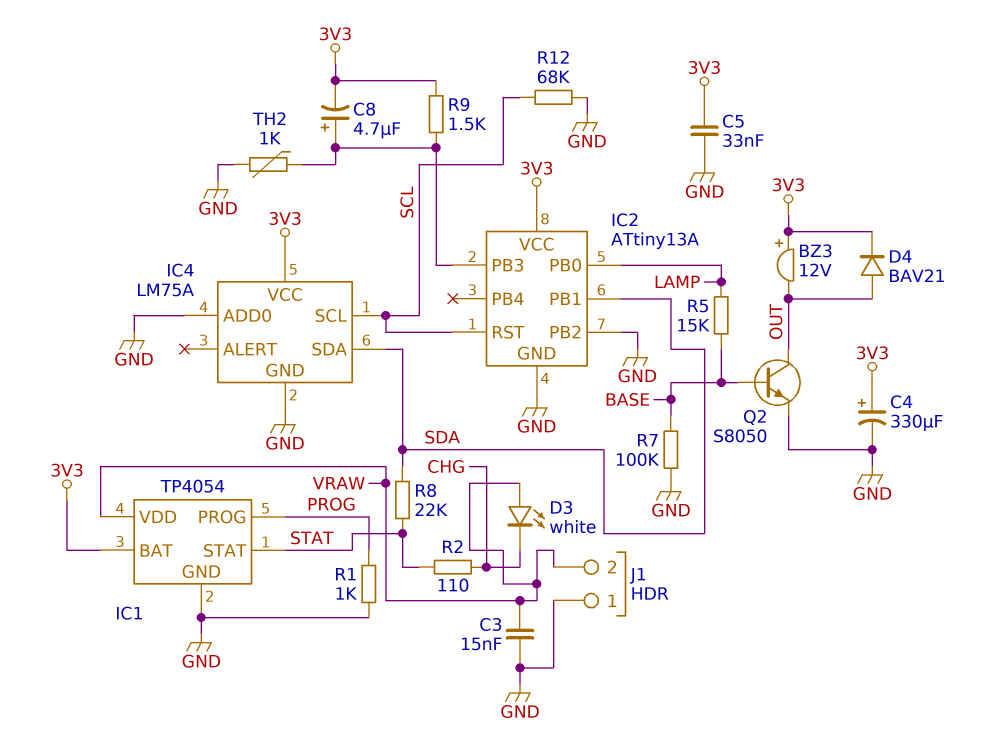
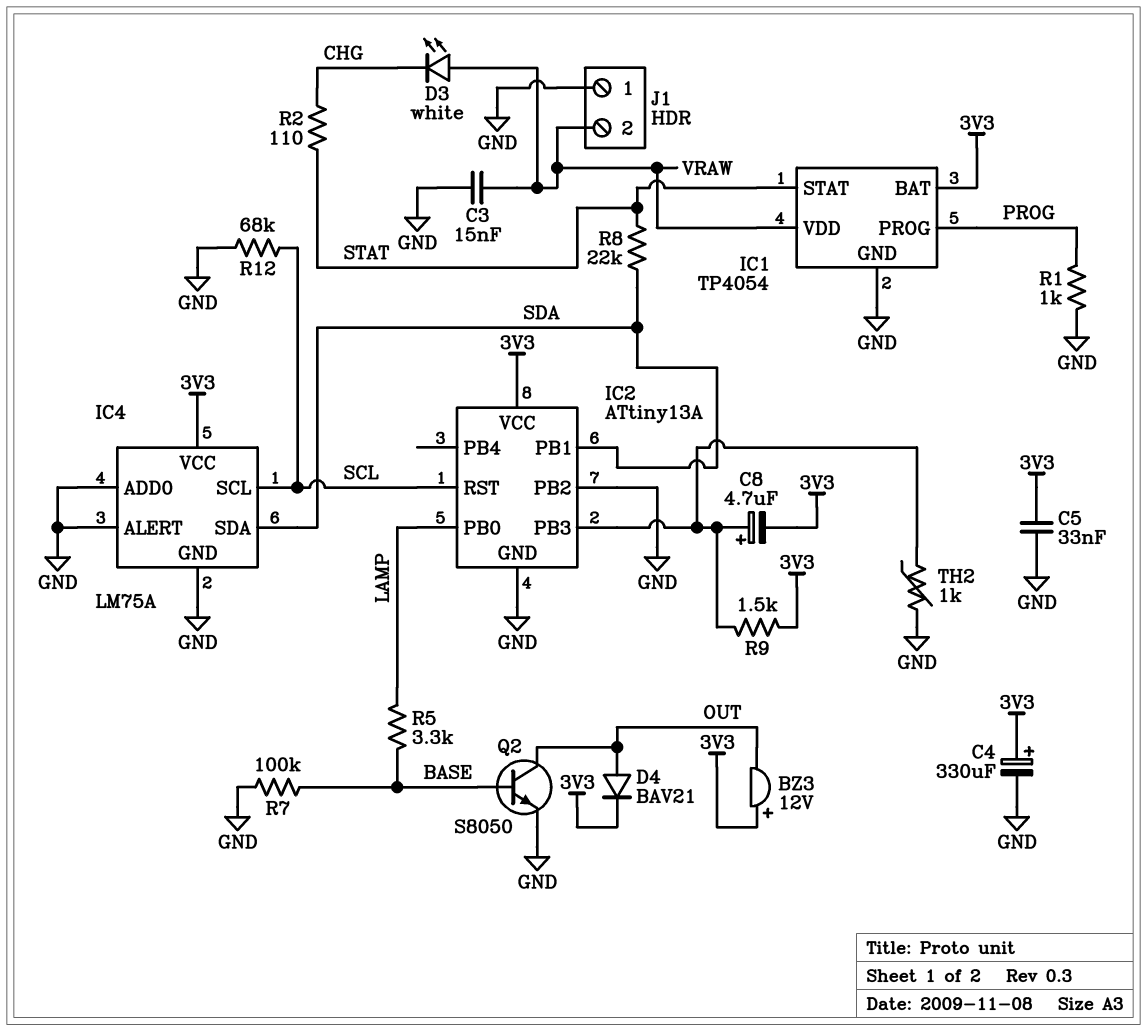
IC4 pin ALERT: none -> GND
R5: 15k (BASE, LAMP) -> 3.3k (BASE, LAMP)

